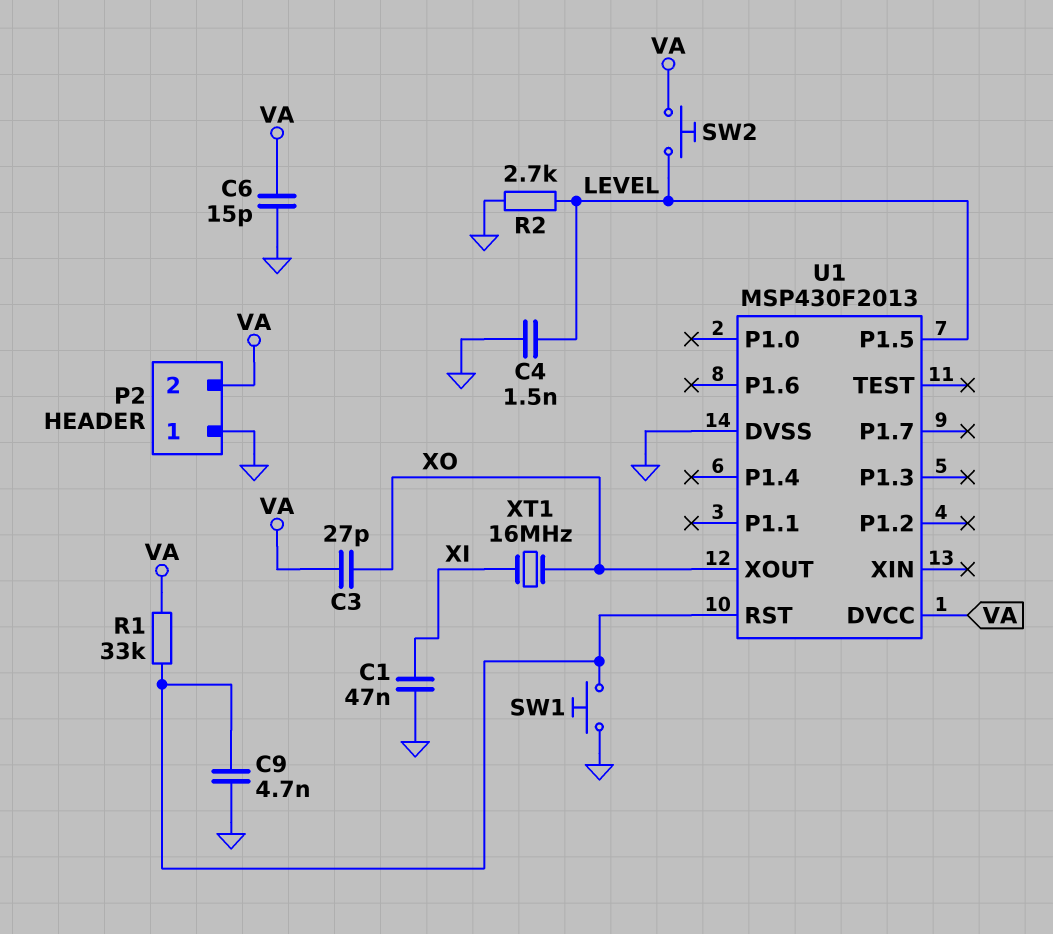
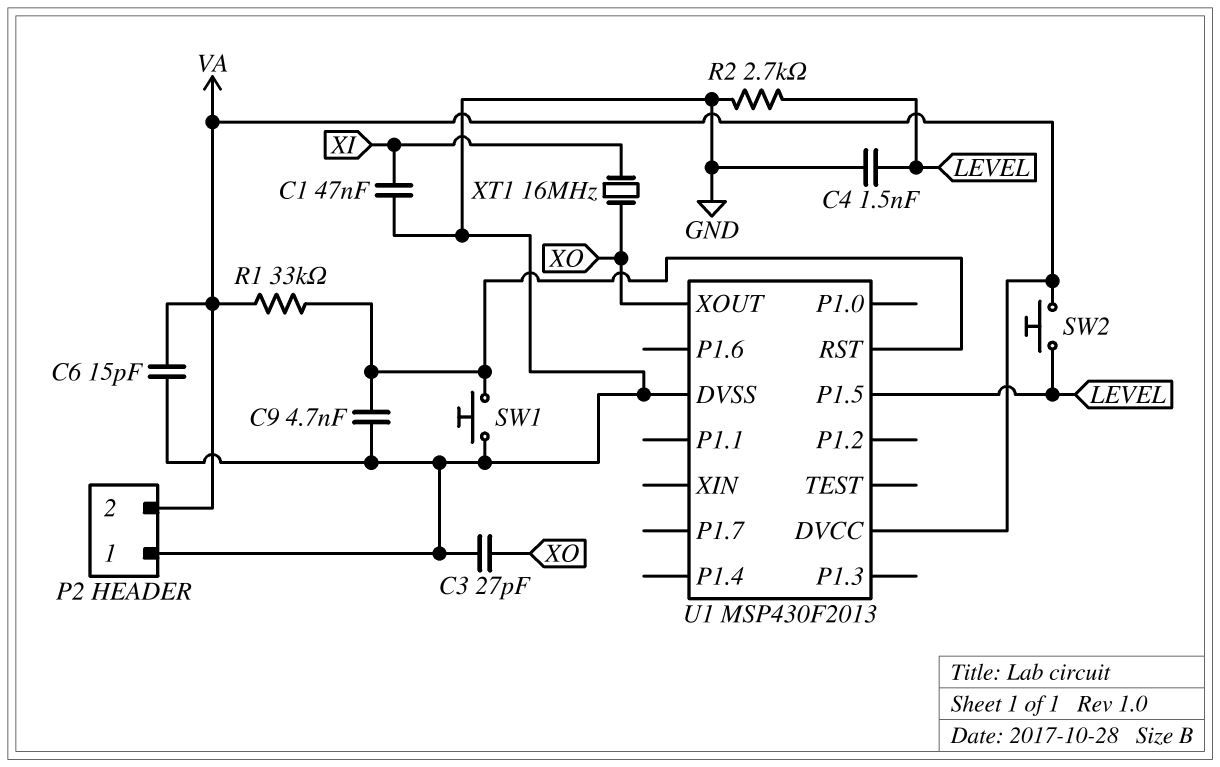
C3: 27pF (VA, XO) -> 27pF (GND, XO)

